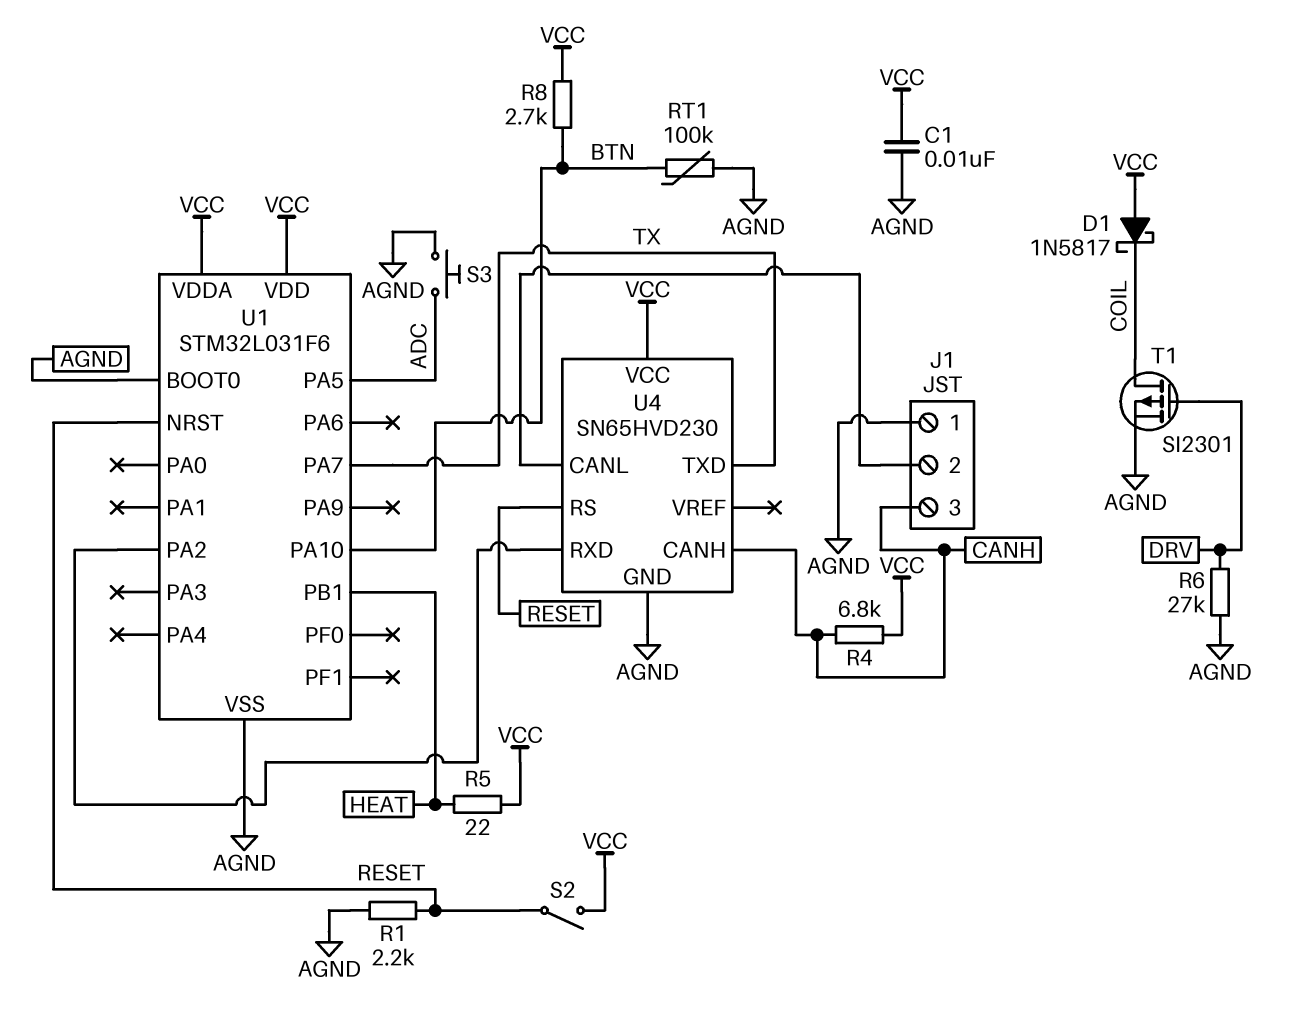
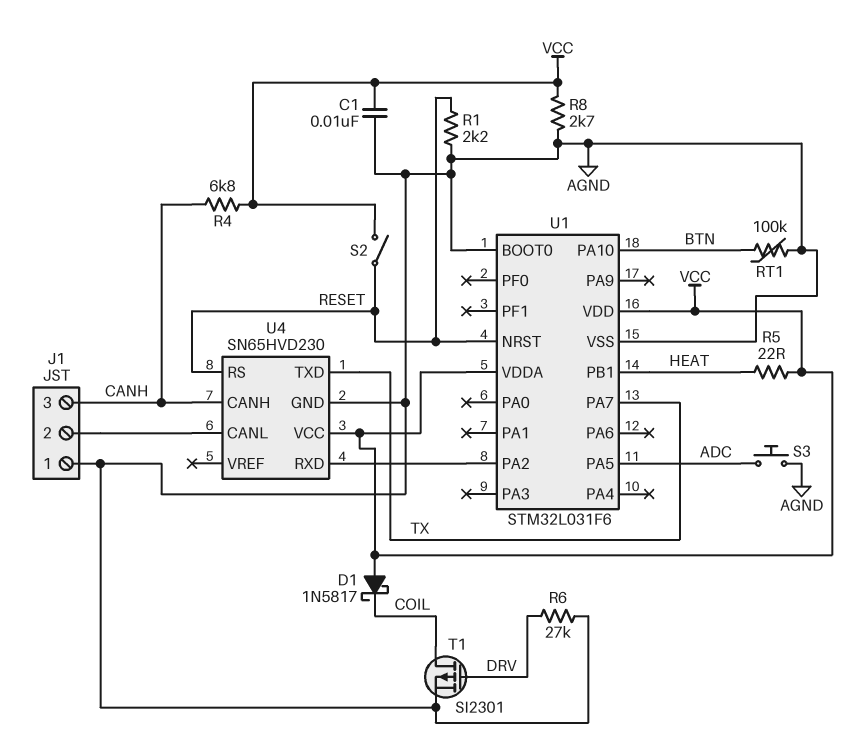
R8: 2.7k (BTN, VCC) -> 2.7k (AGND, VCC)

